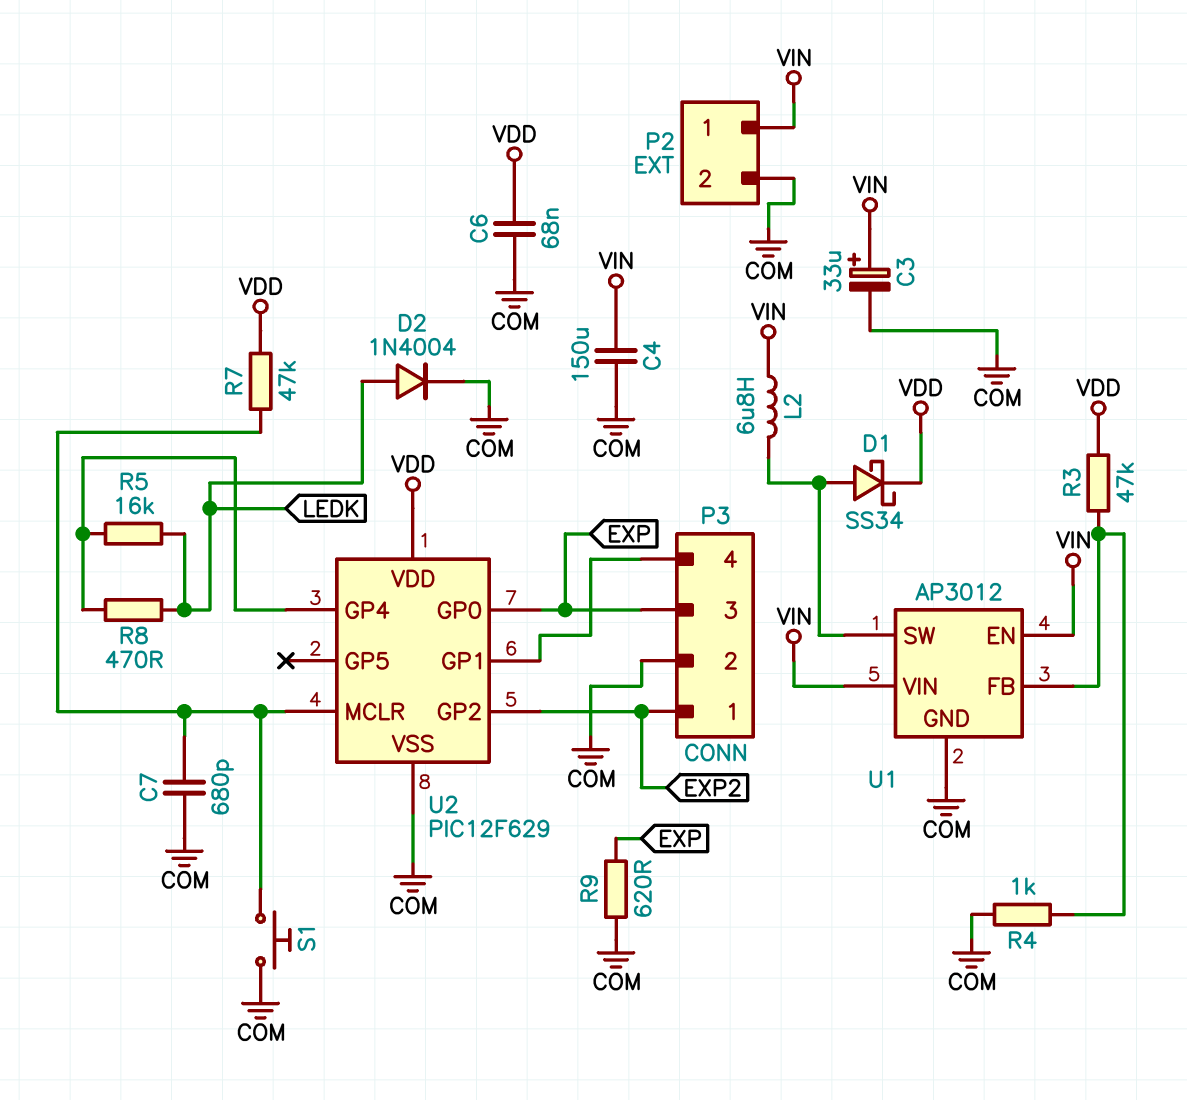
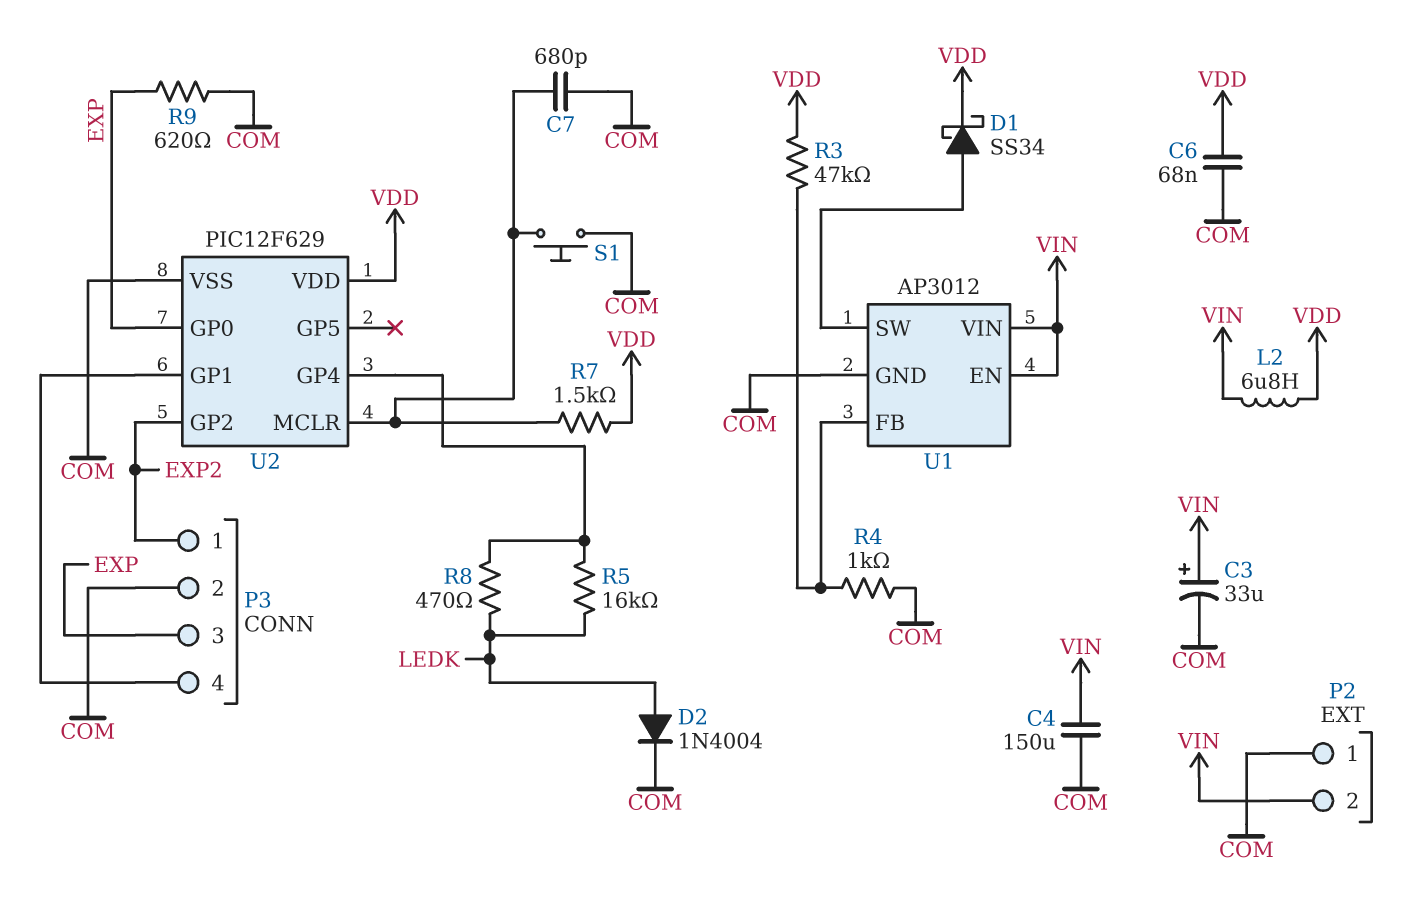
L2: 6.8uH (U1/SW, VIN) -> 6.8uH (VDD, VIN)
P2 pin 1: VIN -> COM
P2 pin 2: COM -> VIN
R7: 47k (U2/MCLR, VDD) -> 1.5k (U2/MCLR, VDD)

